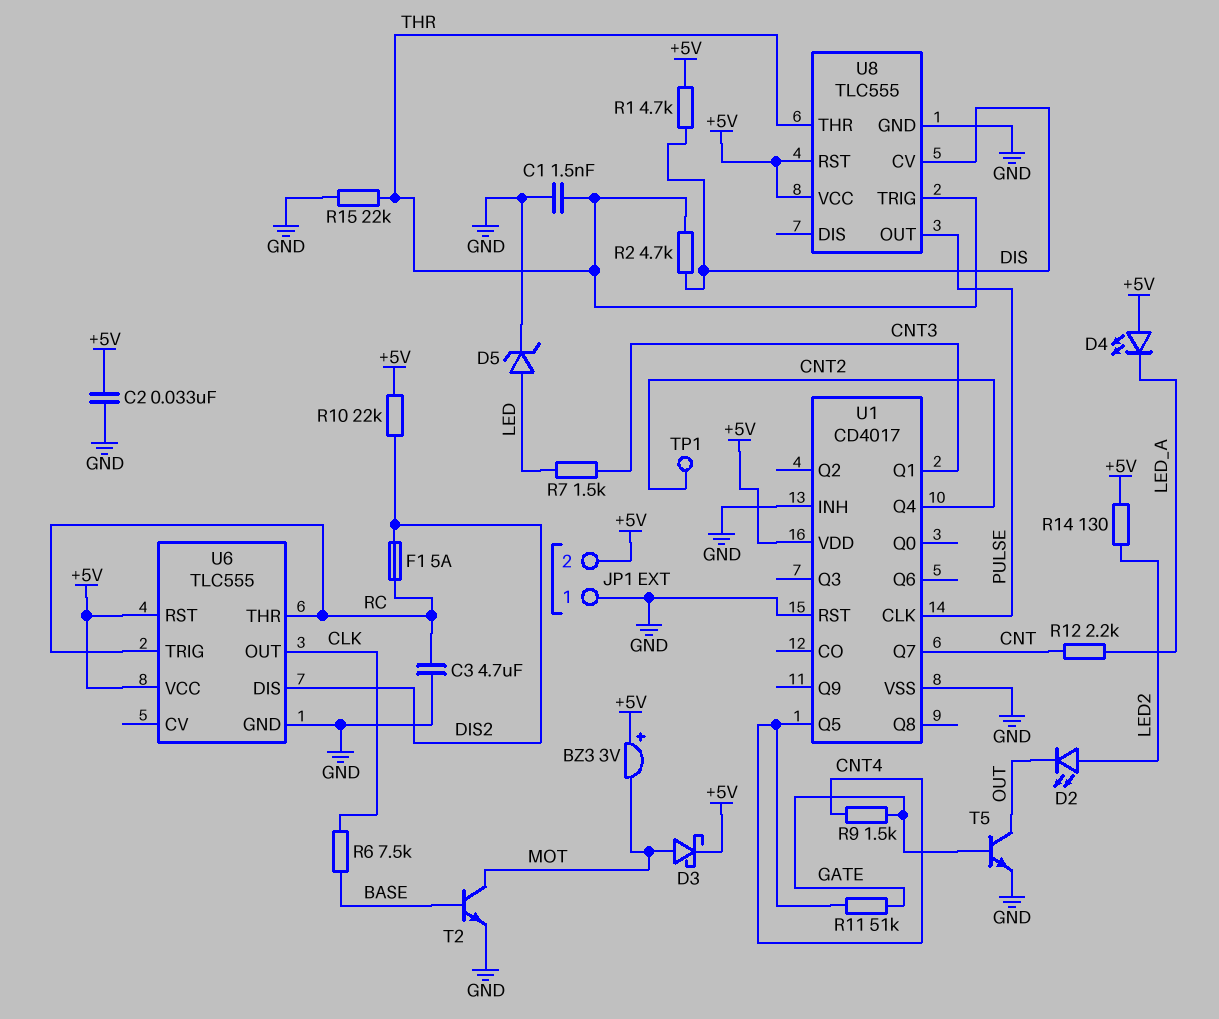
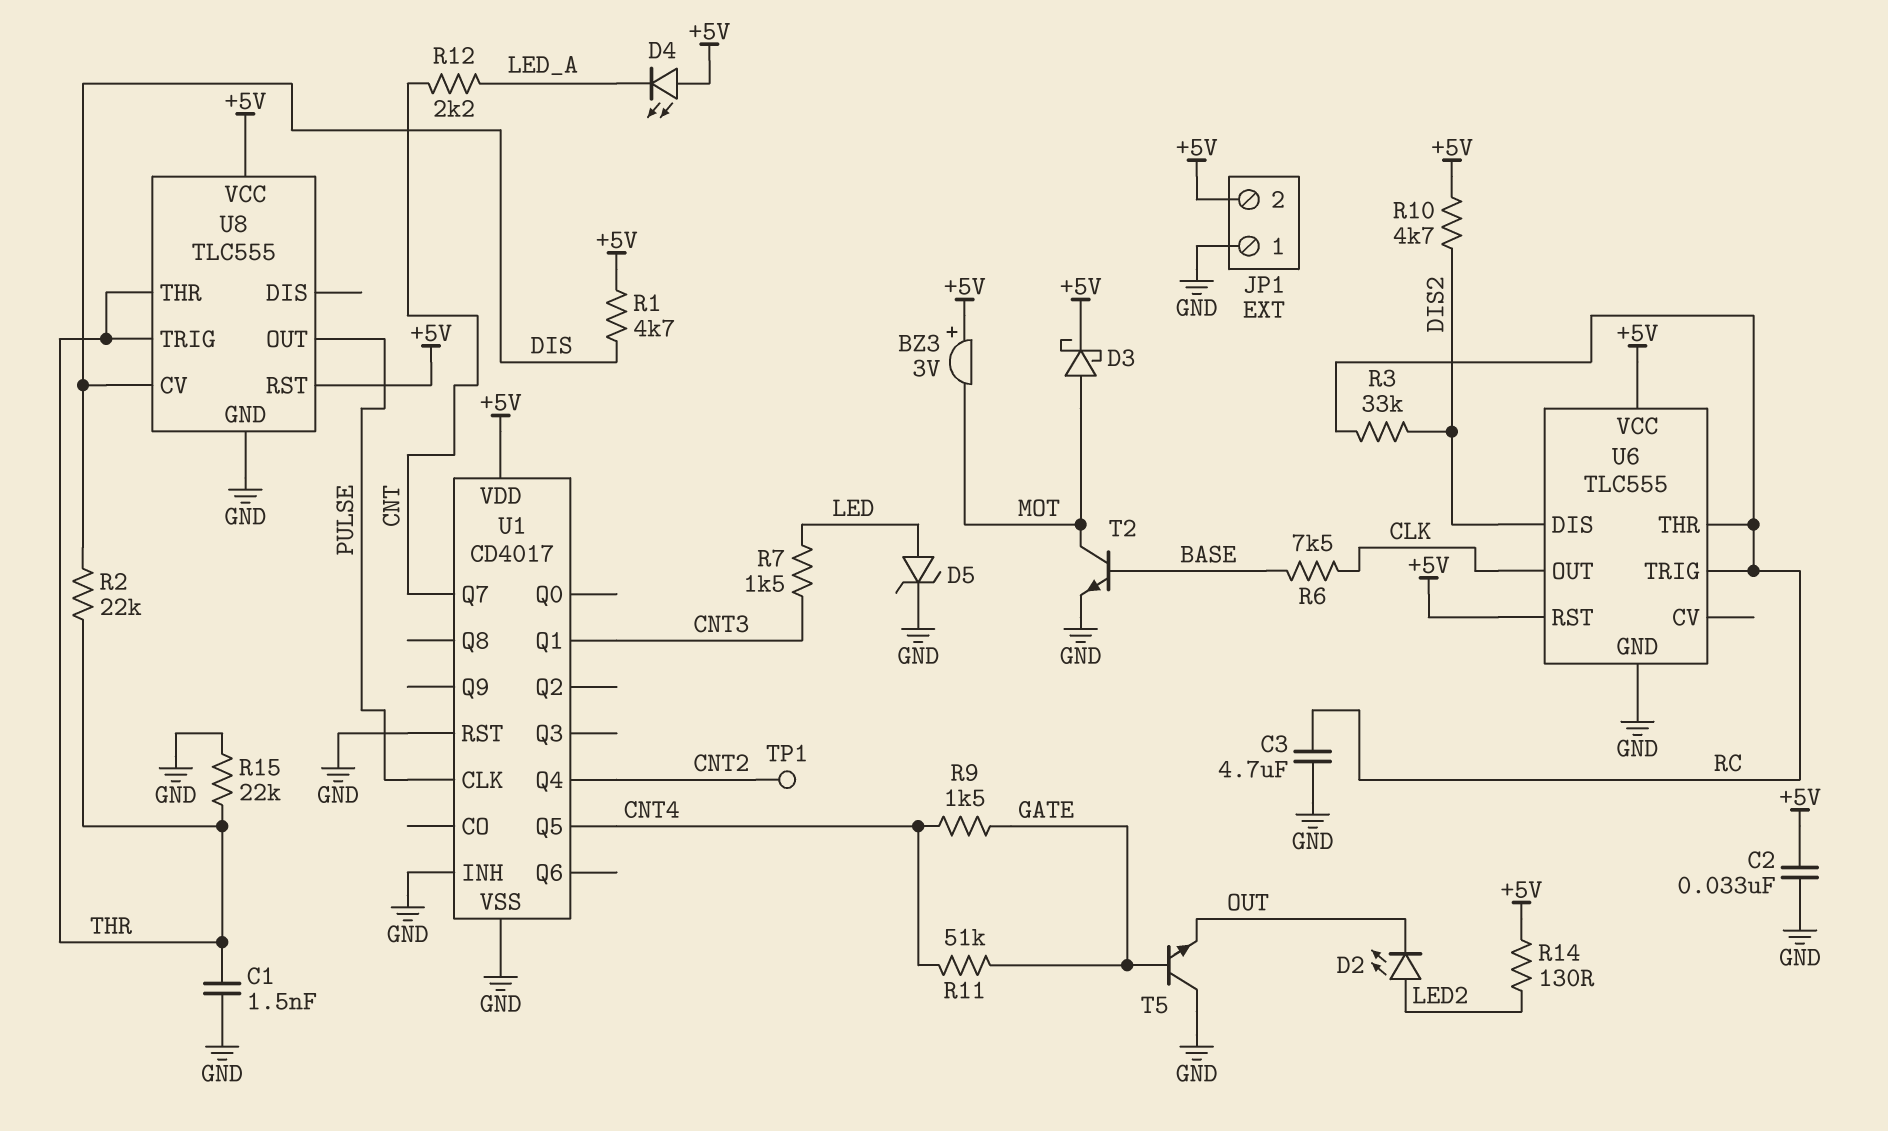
F1: 5A (DIS2, RC) -> none
R2: 4.7k (DIS, THR) -> 22k (DIS, THR)
R3: none -> 33k (DIS2, RC)
R10: 22k (+5V, DIS2) -> 4.7k (+5V, DIS2)
T5: NPN (B GATE, C OUT, E GND) -> NPN (B GATE, C GND, E OUT)

